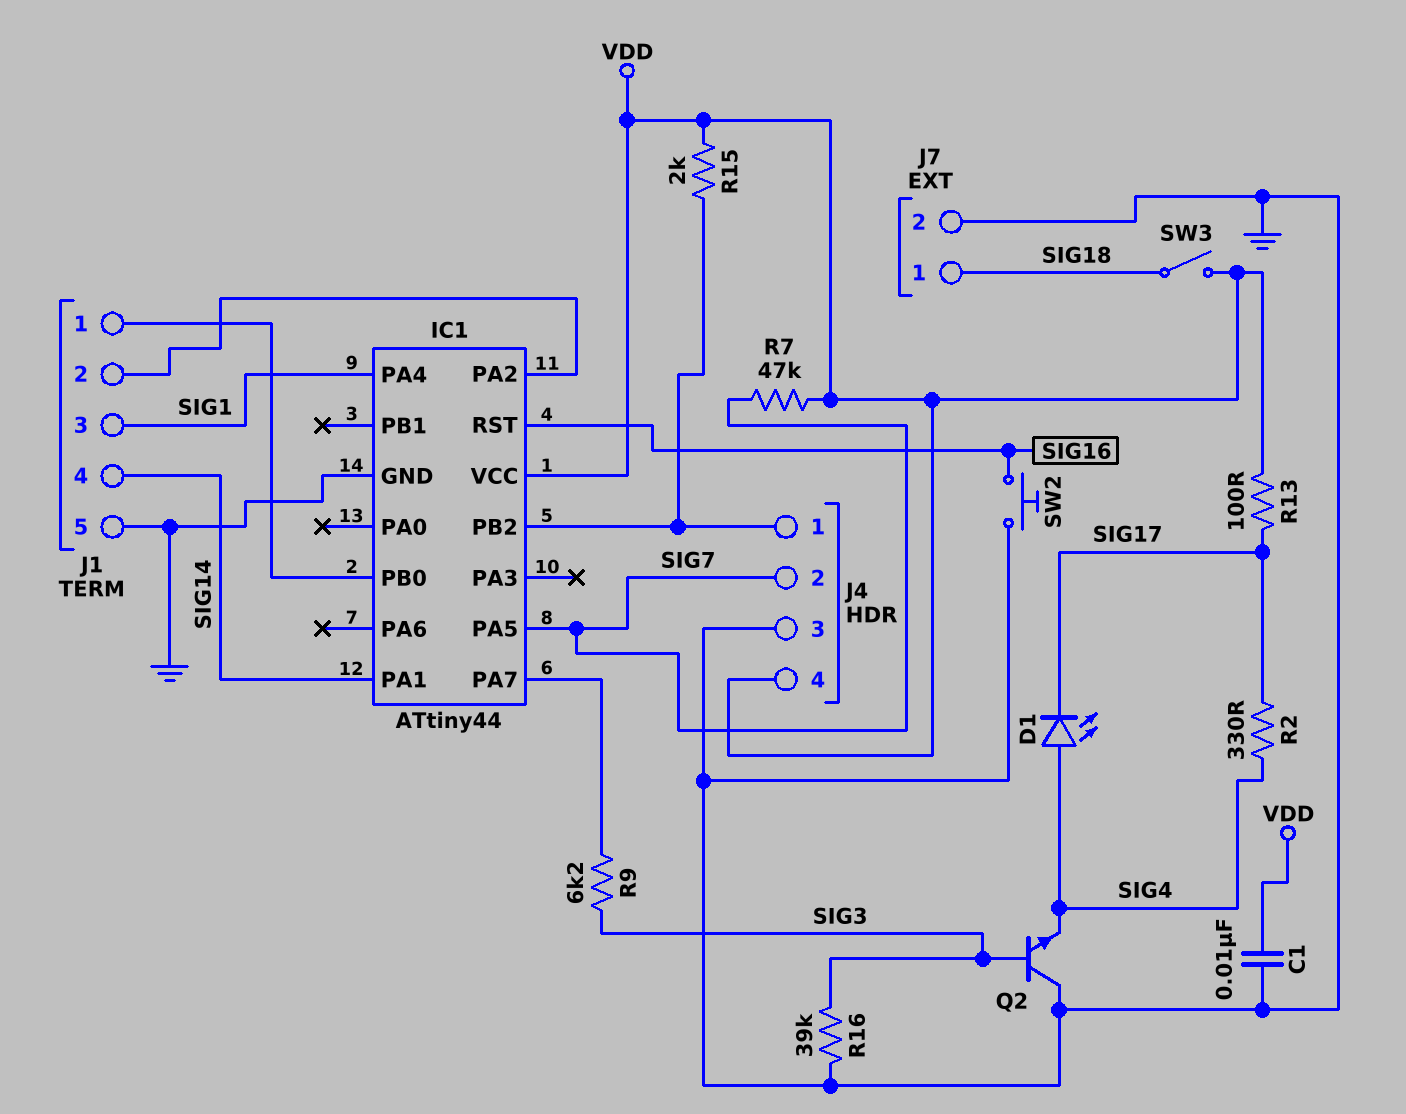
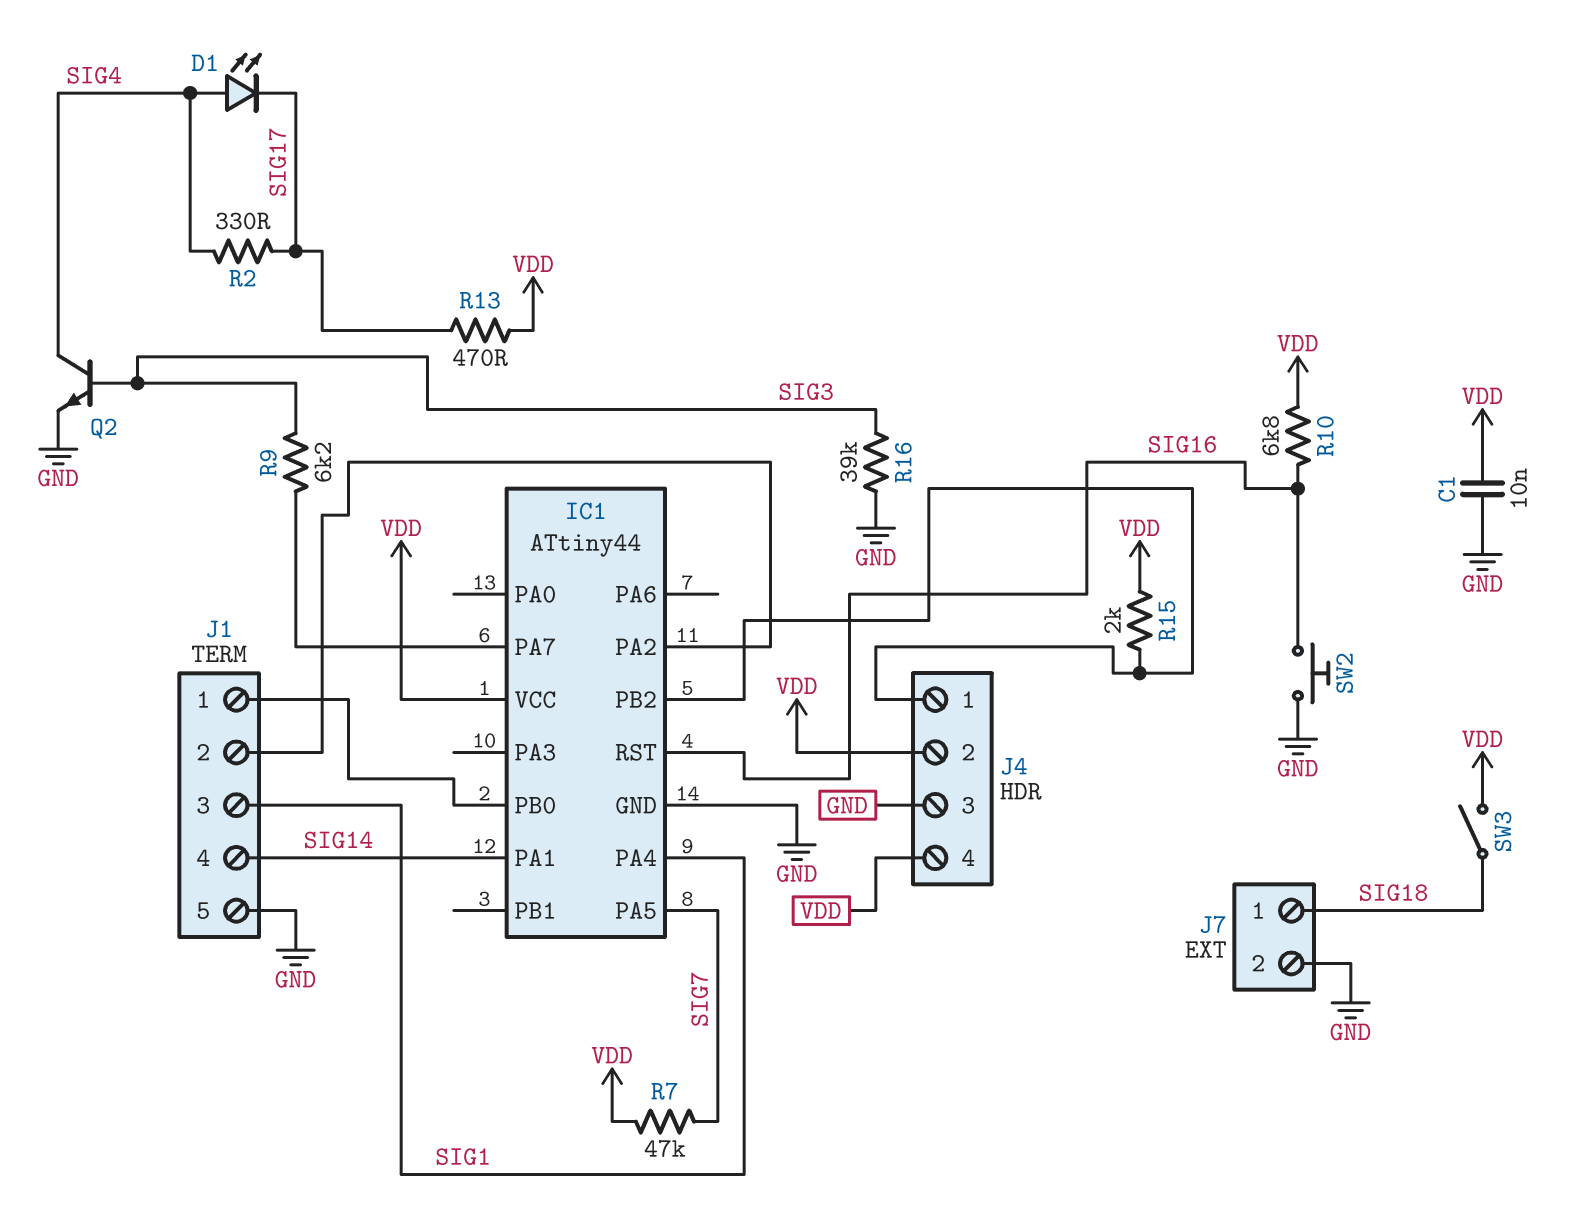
J4 pin 2: SIG7 -> VDD
Q2: NPN (B SIG3, C GND, E SIG4) -> NPN (B SIG3, C SIG4, E GND)
R10: none -> 6.8k (SIG16, VDD)
R13: 100 (SIG17, VDD) -> 470 (SIG17, VDD)

